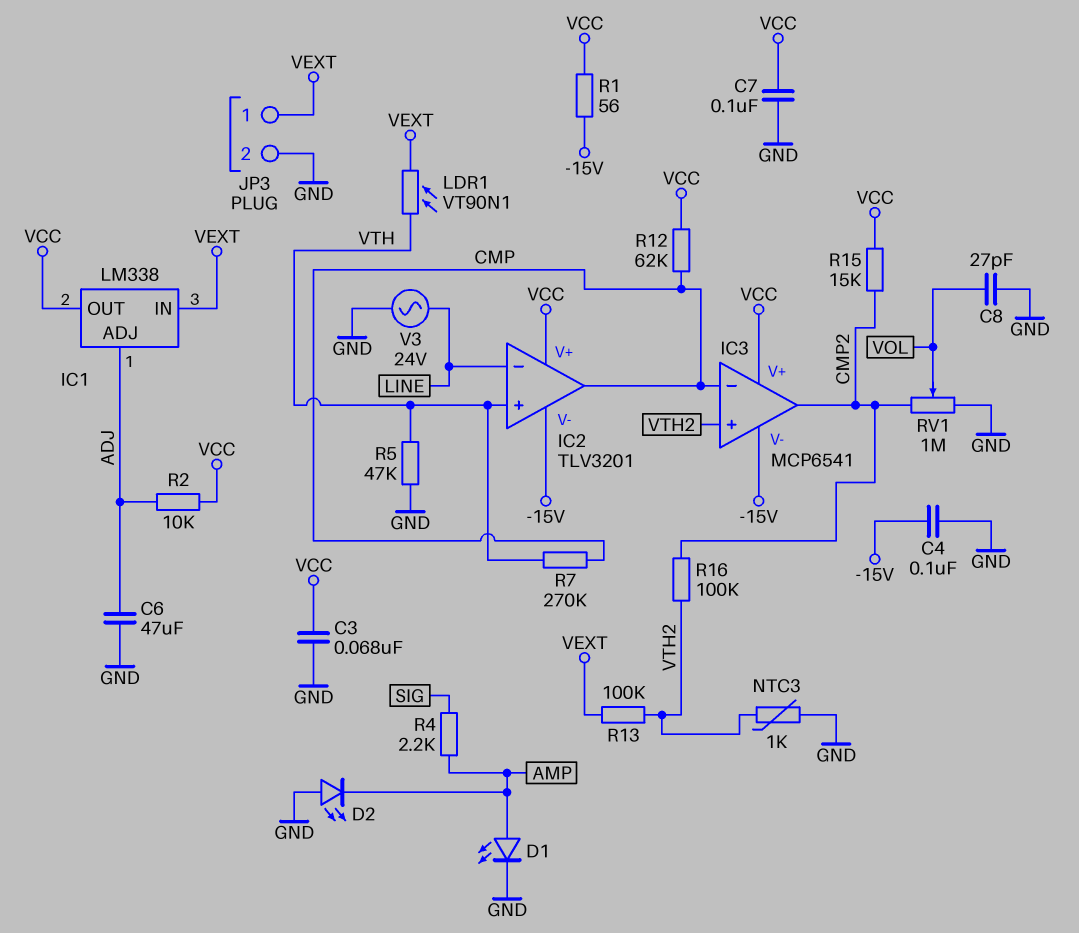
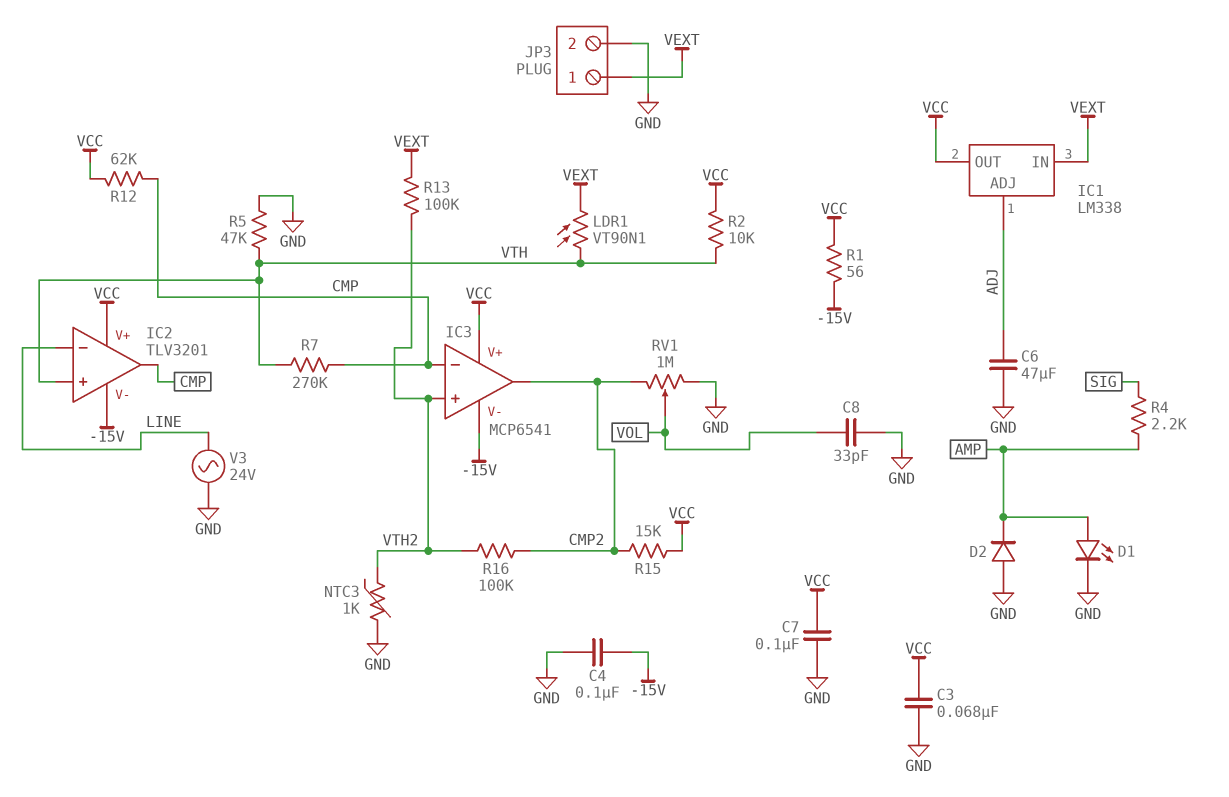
C8: 27pF (GND, VOL) -> 33pF (GND, VOL)
D2: LED (A GND, K AMP) -> diode (A GND, K AMP)
R2: 10k (ADJ, VCC) -> 10k (VCC, VTH)

